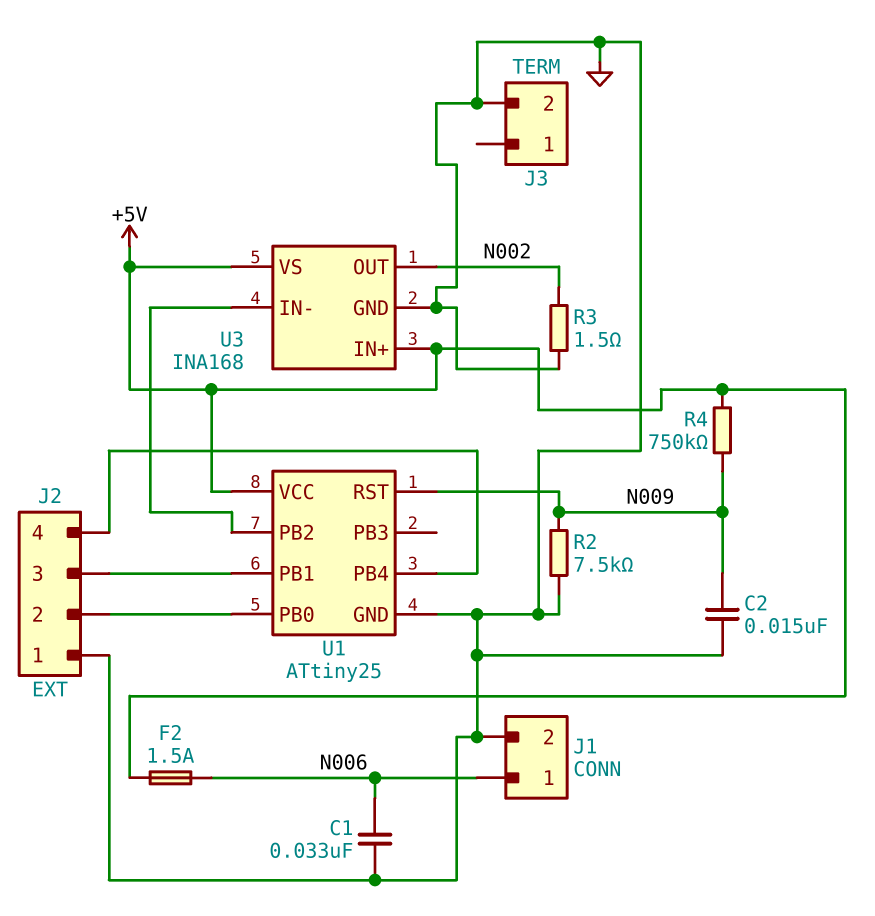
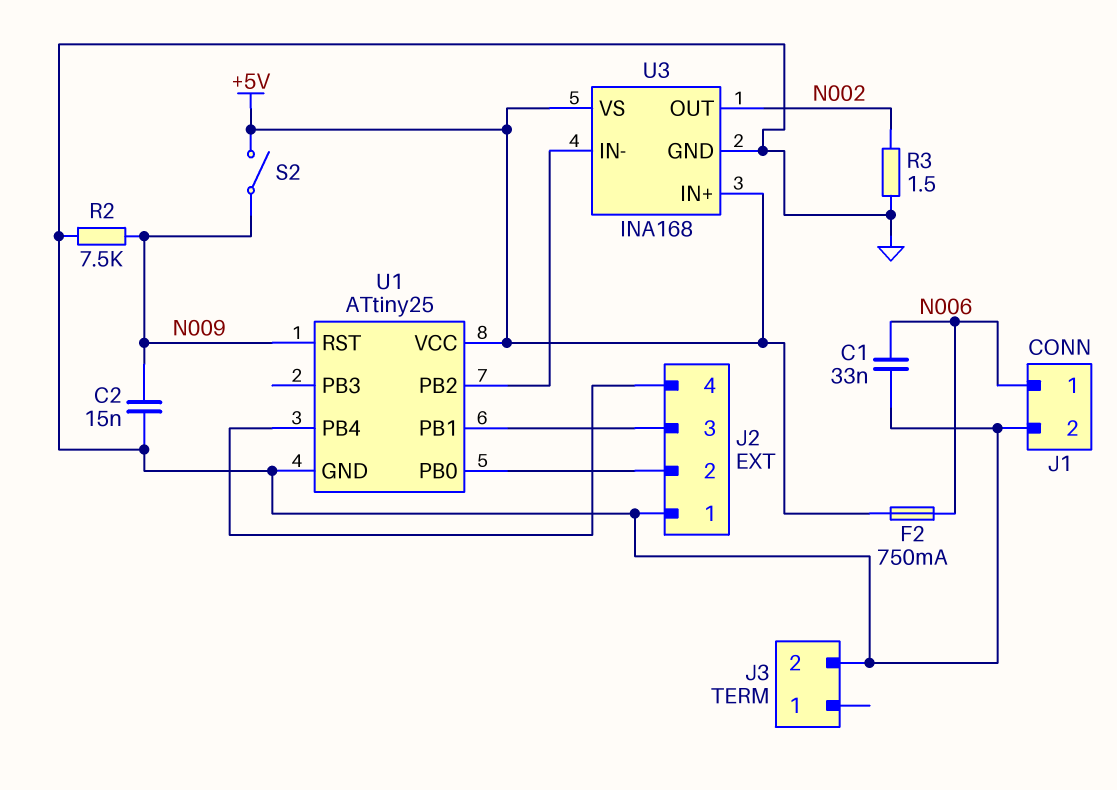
F2: 1.5A (+5V, N006) -> 750mA (+5V, N006)
R4: 750k (+5V, N009) -> none
S2: none -> switch (+5V, N009)

